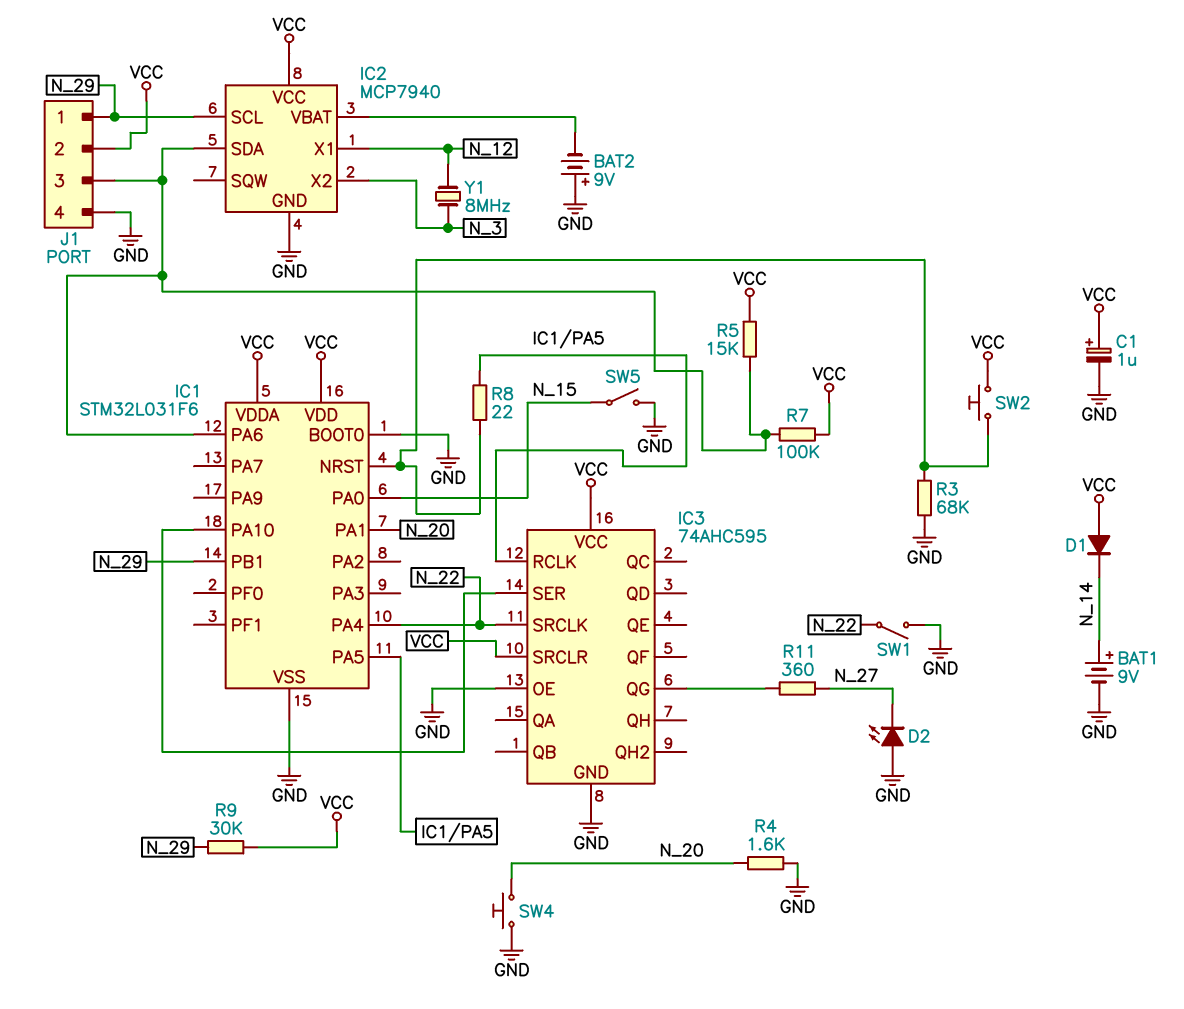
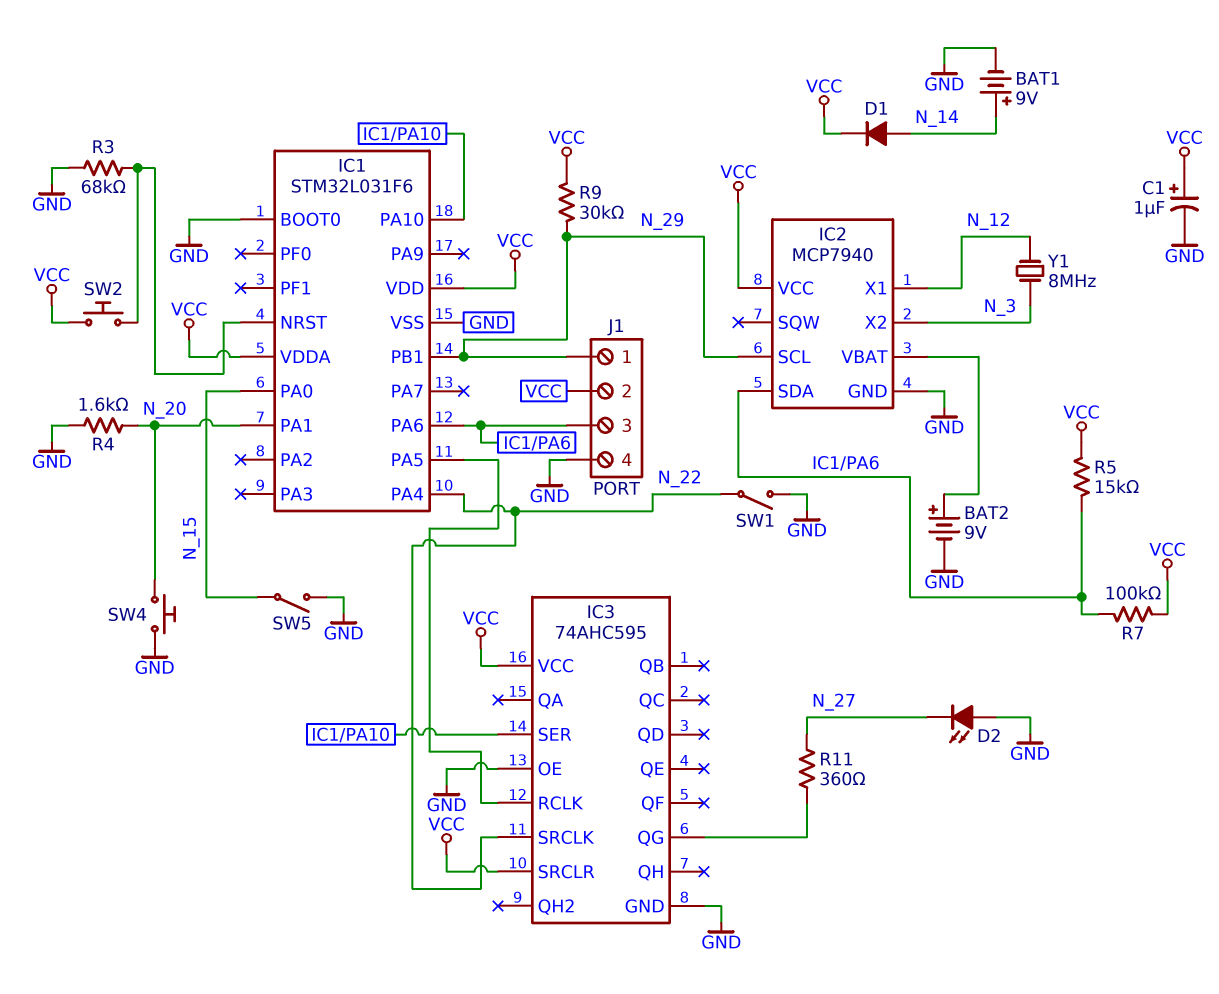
BAT2: 9V (plus GND, minus IC2/VBAT) -> 9V (plus IC2/VBAT, minus GND)
D1: diode (A VCC, K N_14) -> diode (A N_14, K VCC)
R8: 22 (IC1/NRST, IC1/PA5) -> none

